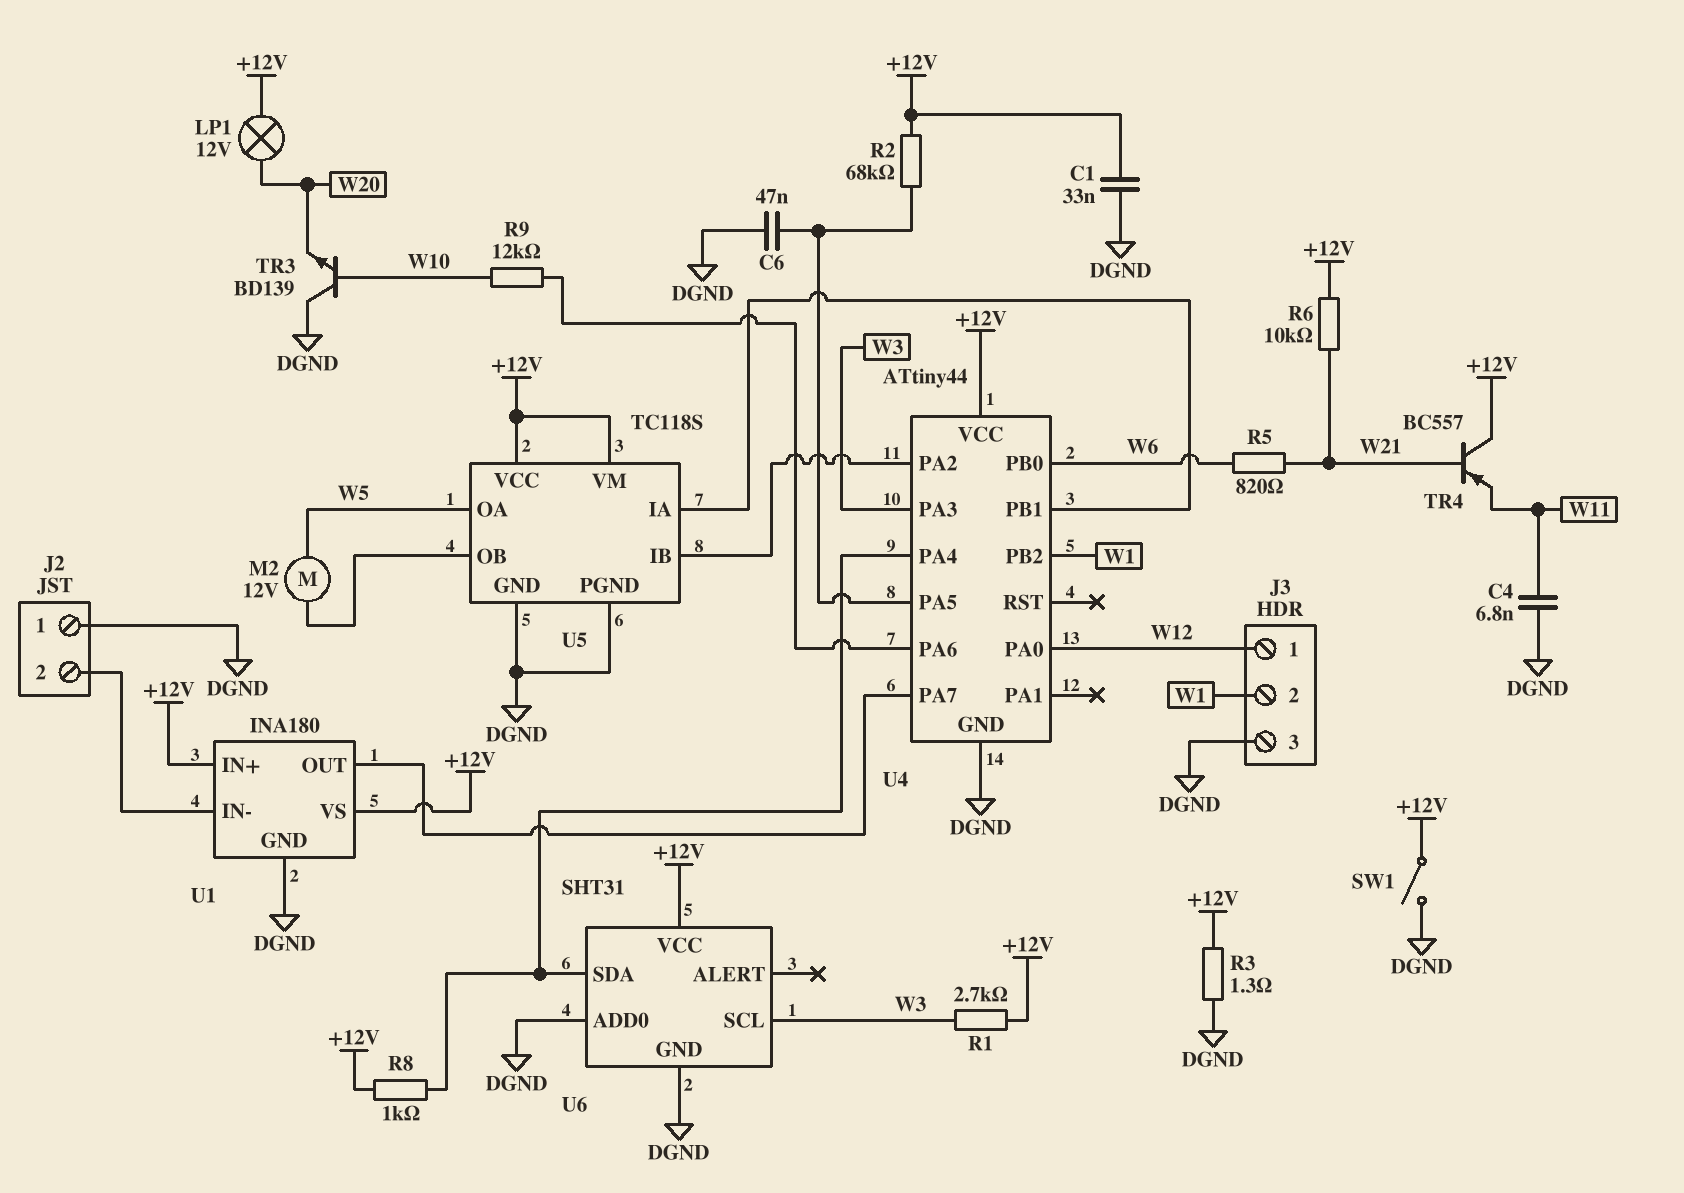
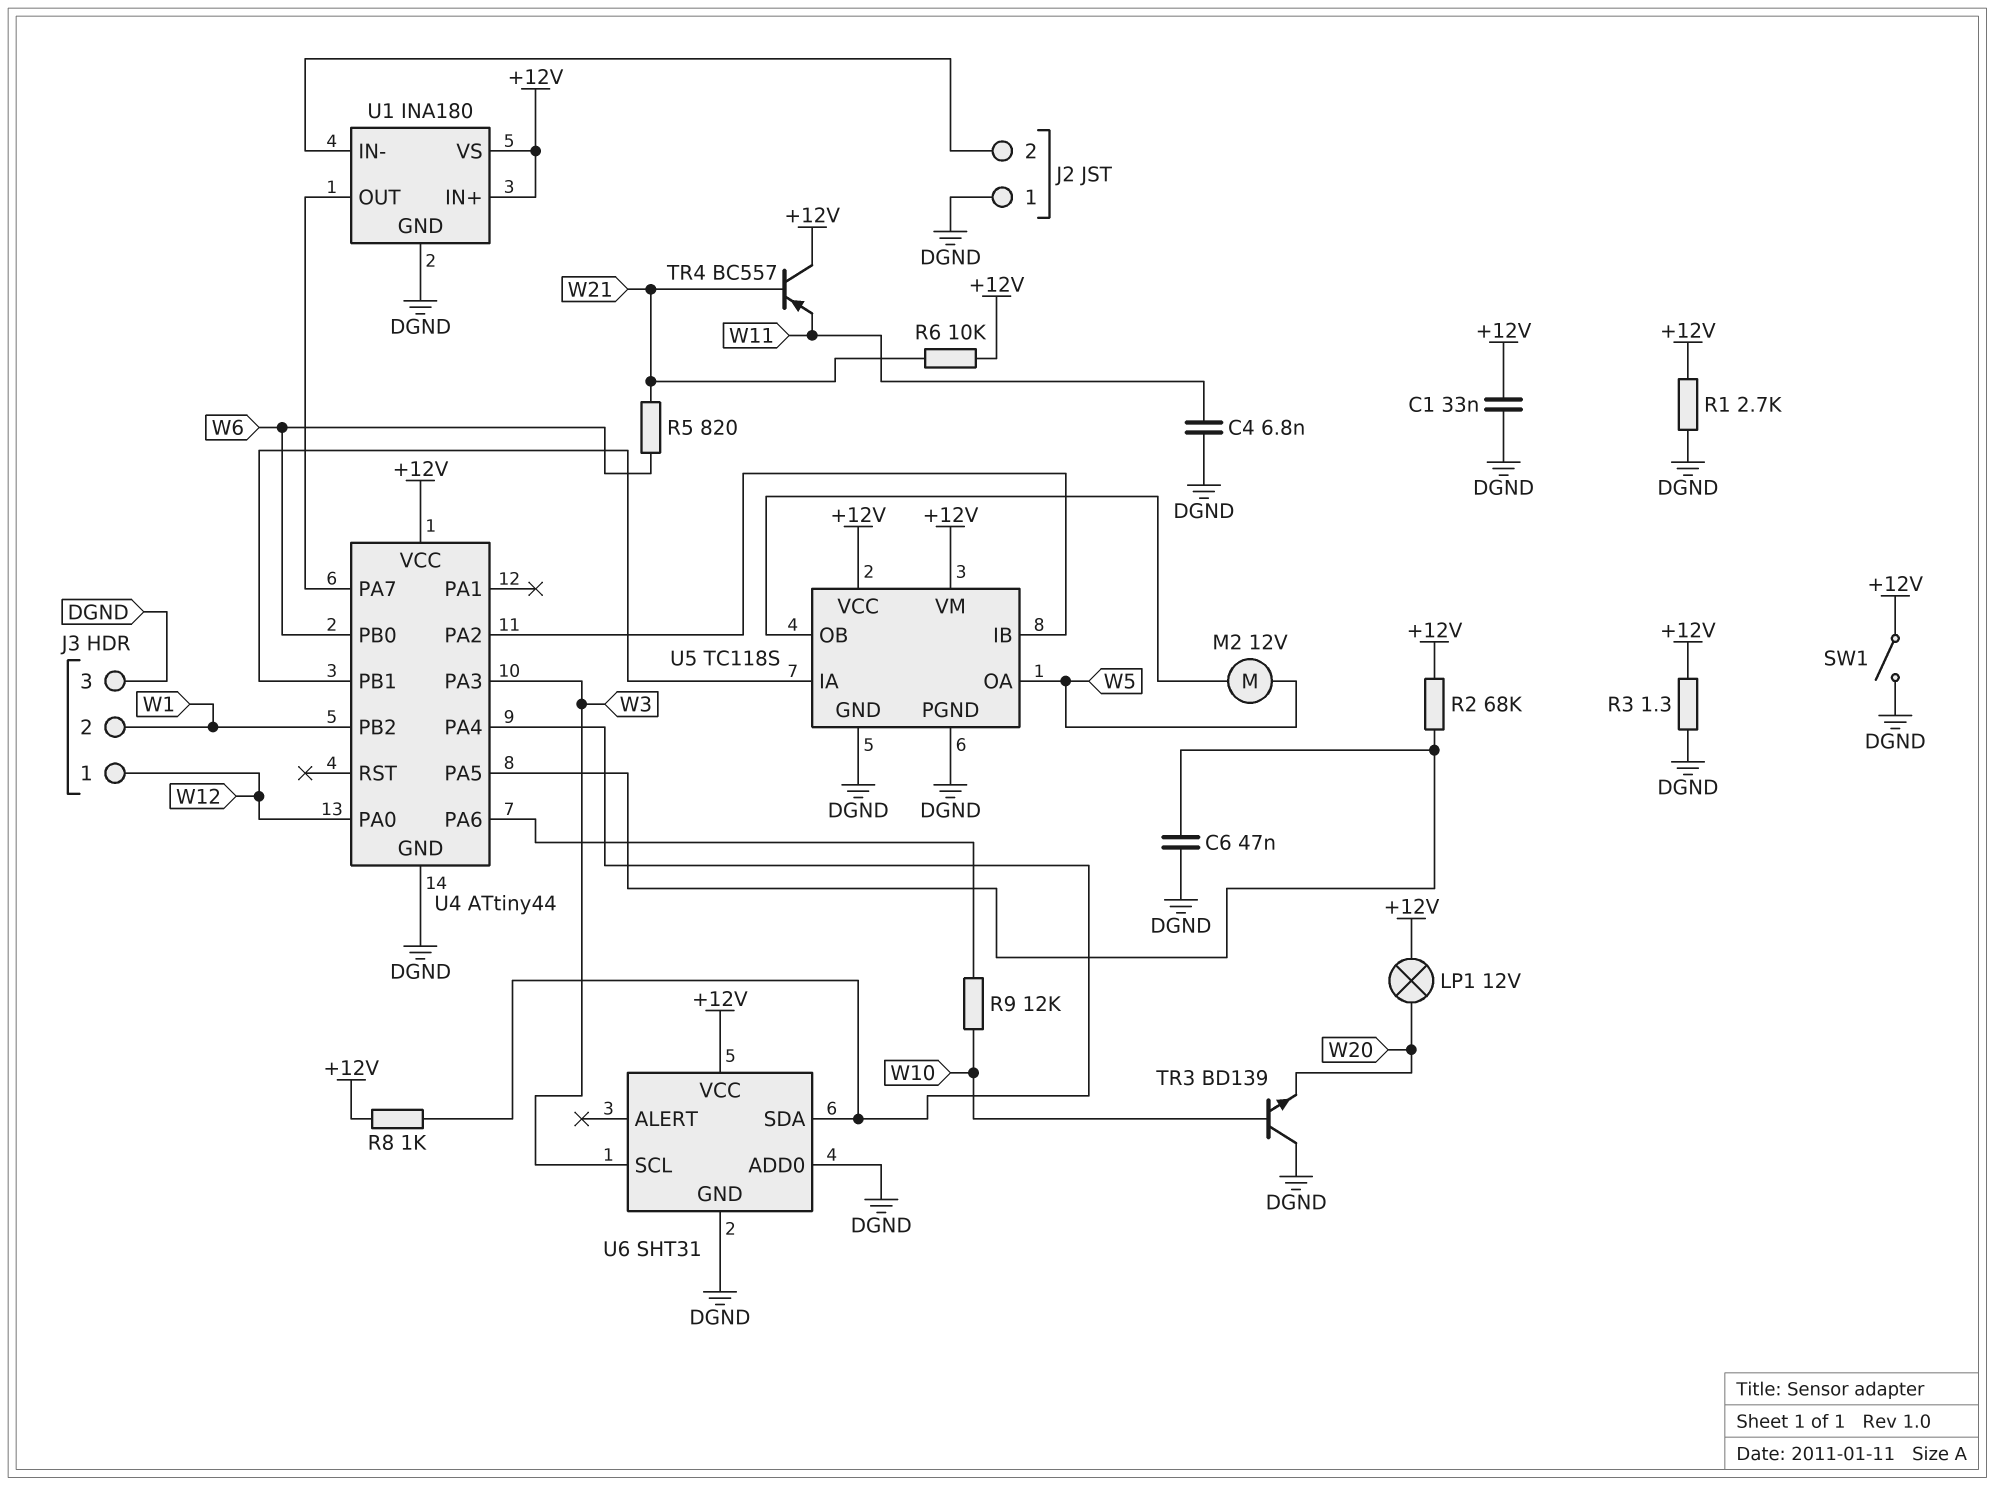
R1: 2.7k (+12V, W3) -> 2.7k (+12V, DGND)

